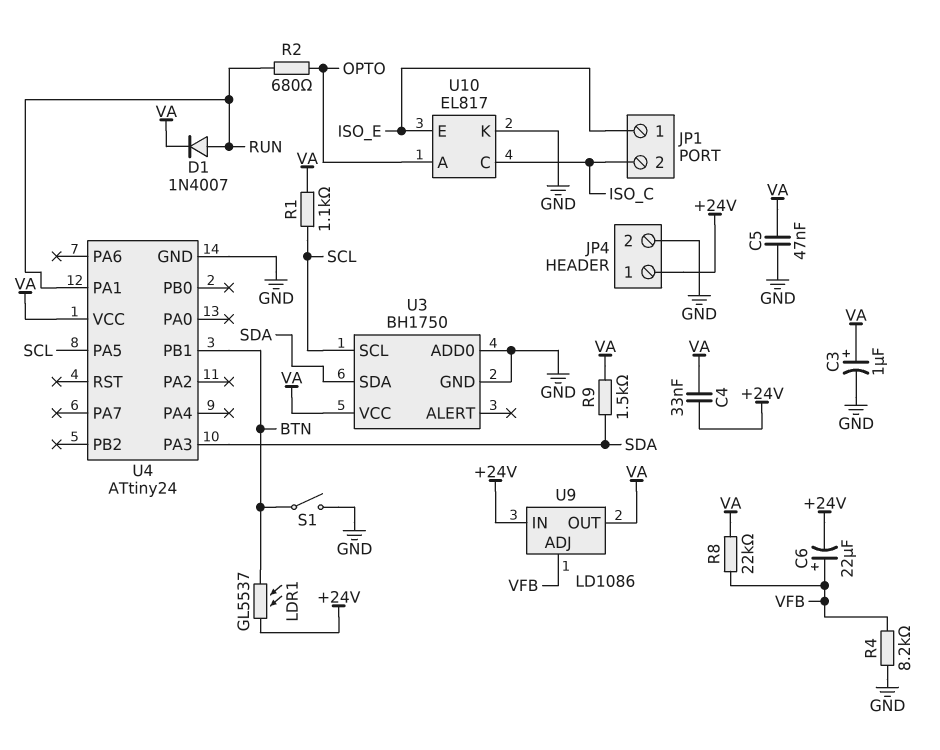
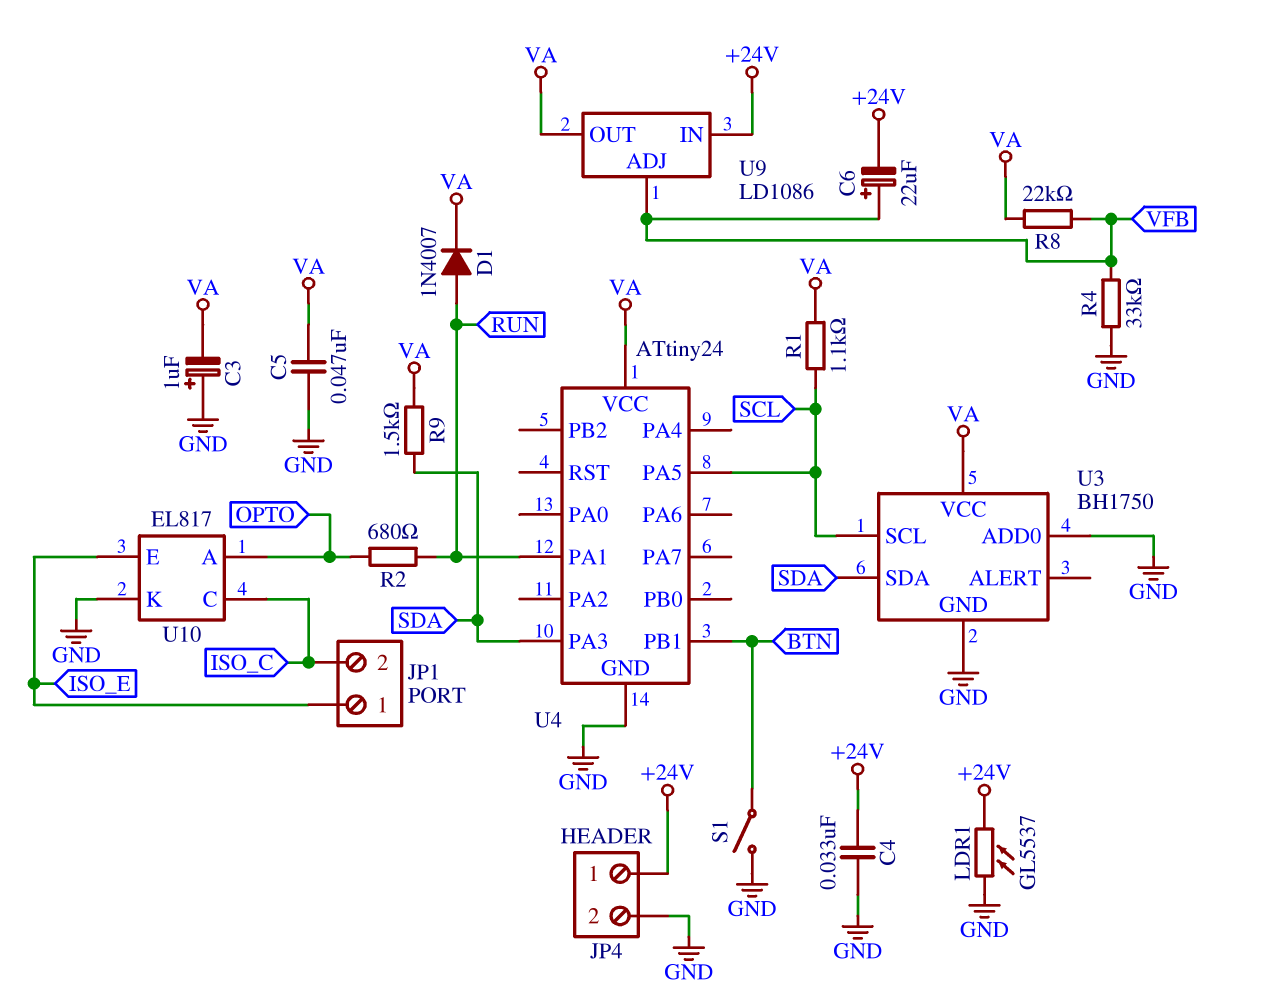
C3: 1uF (plus VA, minus GND) -> 1uF (plus GND, minus VA)
C4: 33nF (+24V, VA) -> 33nF (+24V, GND)
LDR1: GL5537 (+24V, BTN) -> GL5537 (+24V, GND)
R4: 8.2k (GND, VFB) -> 33k (GND, VFB)

